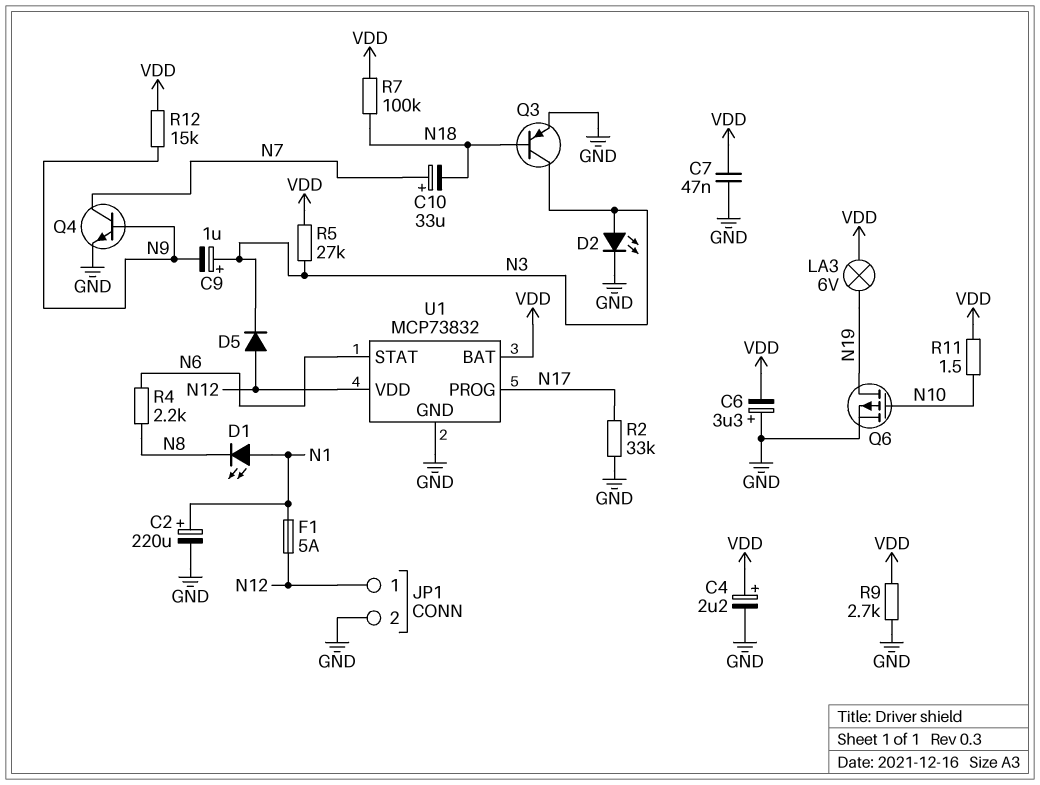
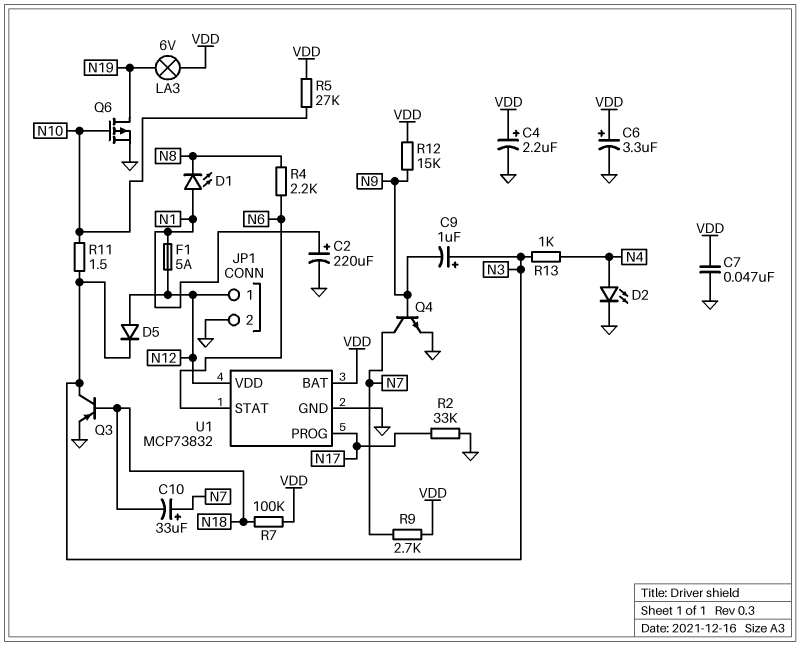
C6: 3.3uF (plus GND, minus VDD) -> 3.3uF (plus VDD, minus GND)
D2: LED (A N3, K GND) -> LED (A N4, K GND)
R5: 27k (N3, VDD) -> 27k (N10, VDD)
R9: 2.7k (GND, VDD) -> 2.7k (N7, VDD)
R11: 1.5 (N10, VDD) -> 1.5 (N3, N10)
R13: none -> 1k (N3, N4)

